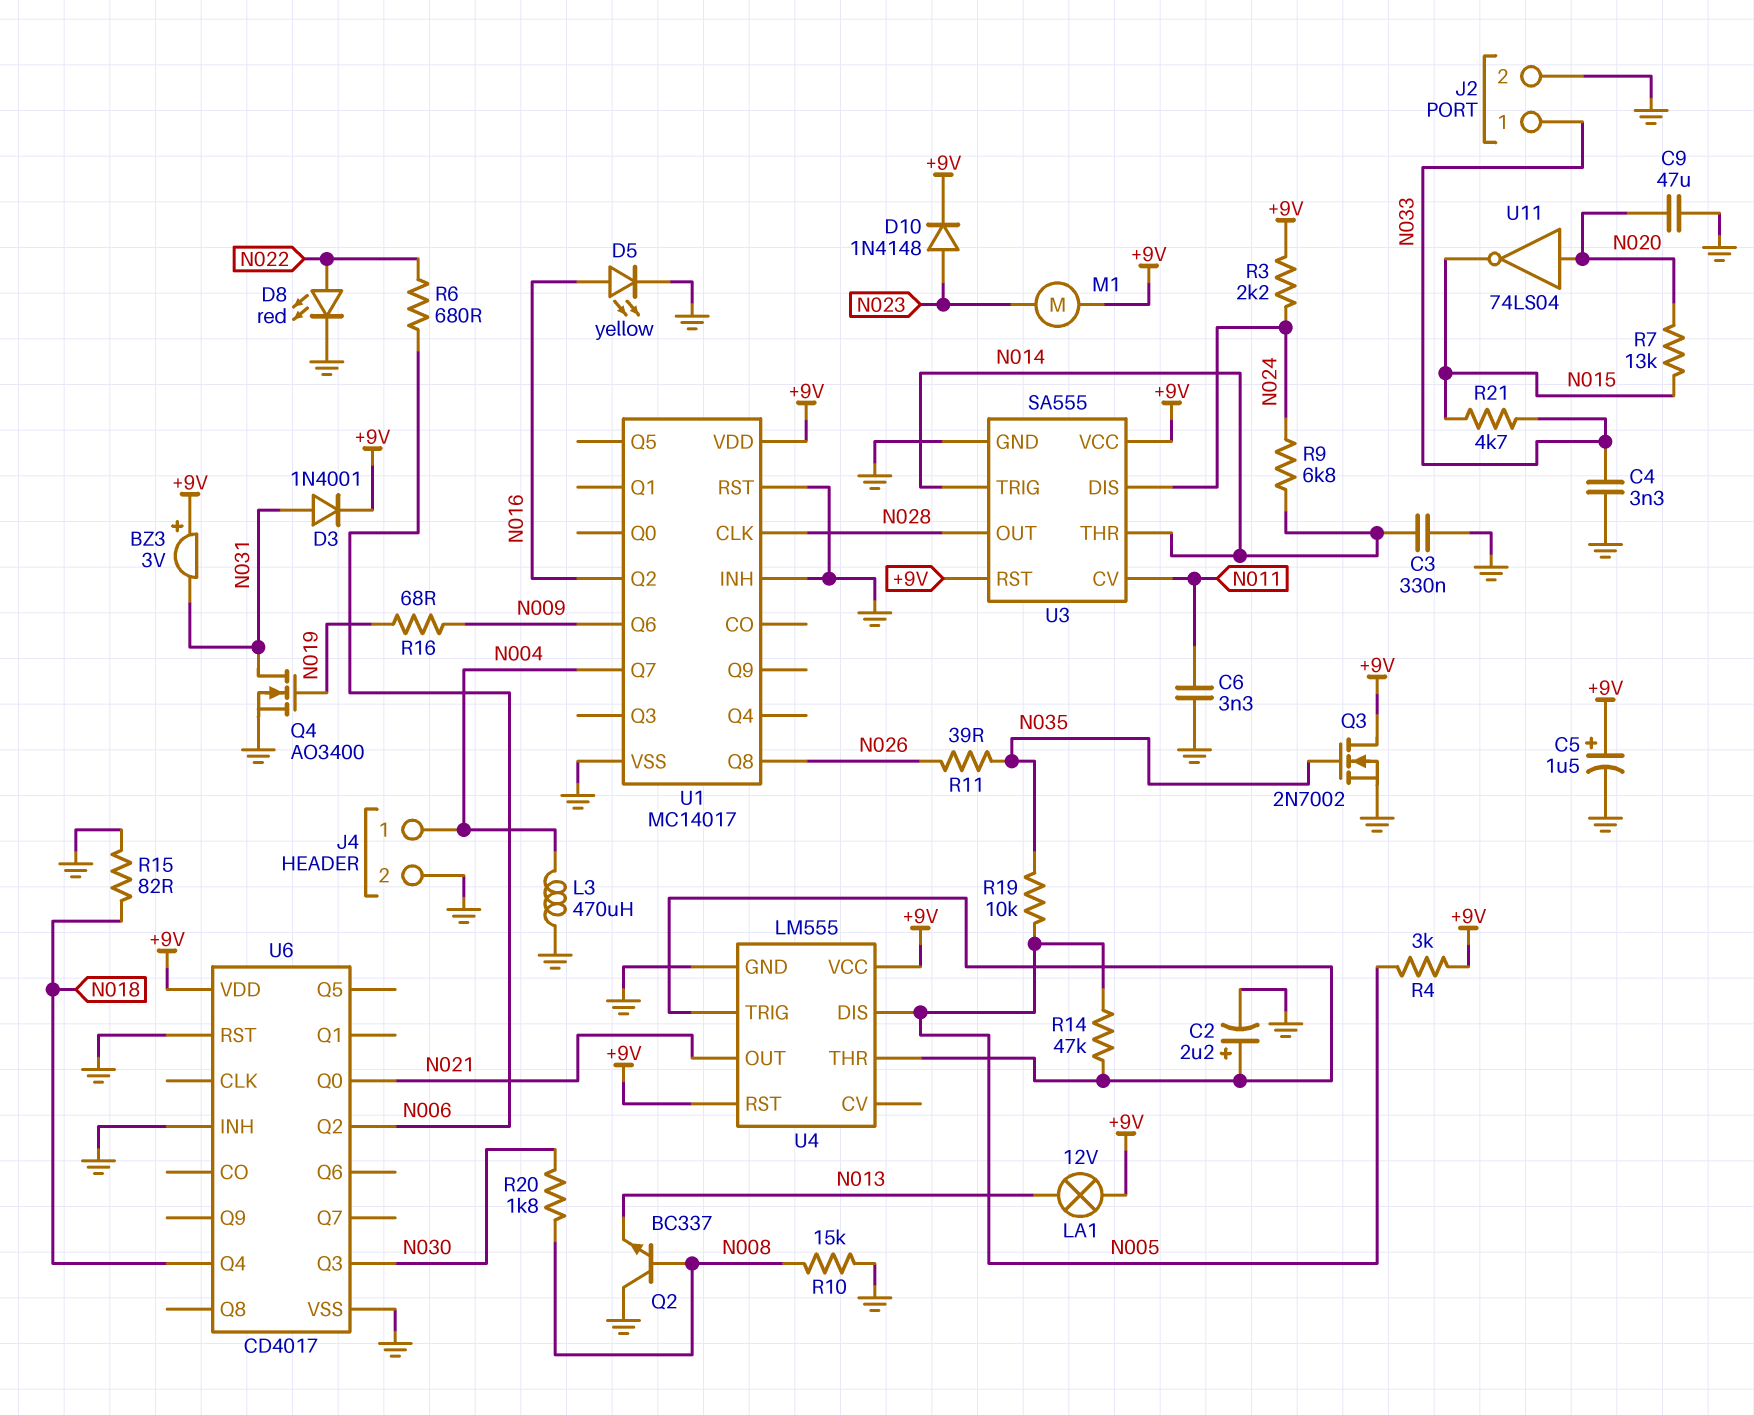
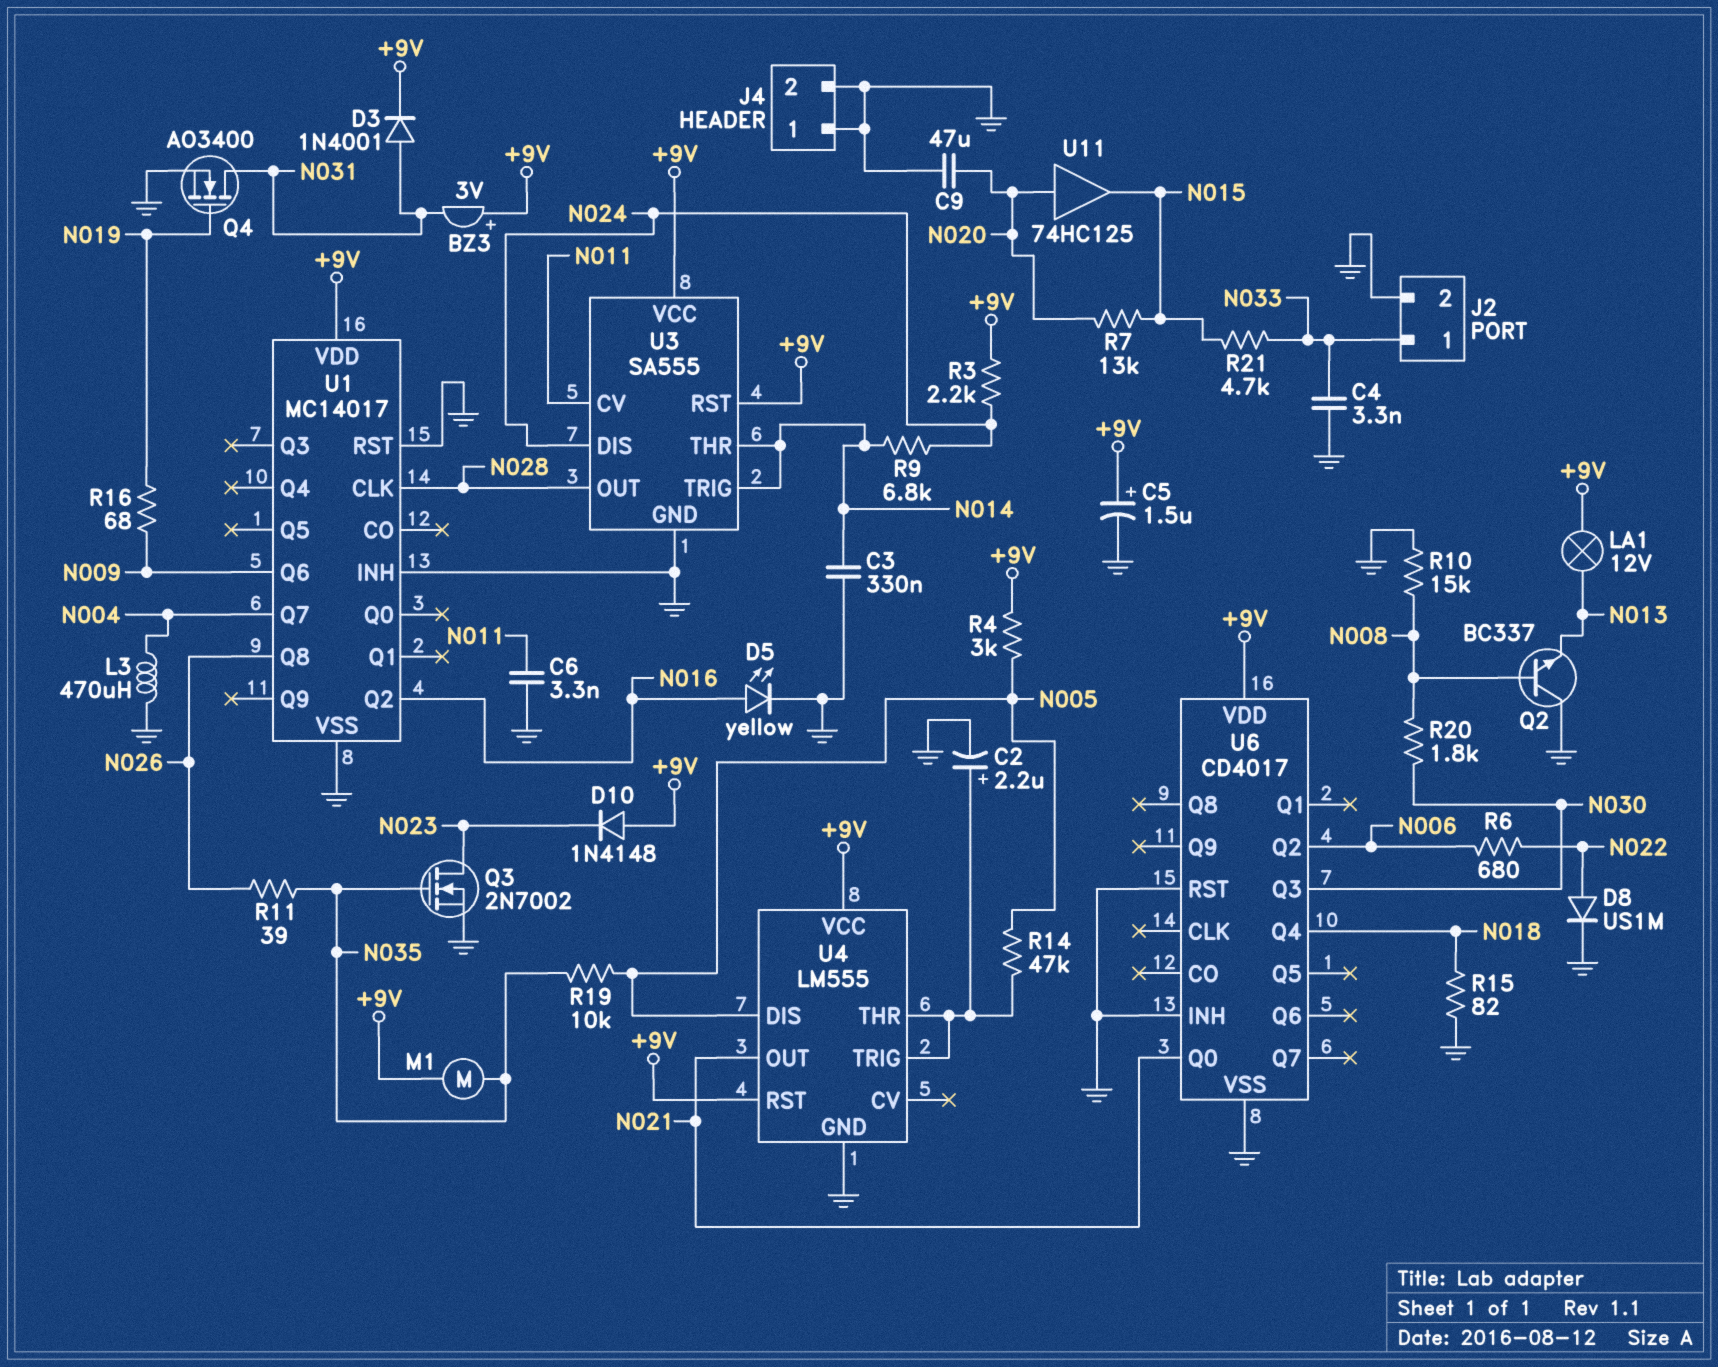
D8: LED red (A N022, K GND) -> diode US1M (A N022, K GND)
D10: diode 1N4148 (A N023, K +9V) -> diode 1N4148 (A +9V, K N023)
J4 pin 1: N004 -> GND
M1: motor (+9V, N023) -> motor (+9V, N035)
Q3: NMOS 2N7002 (G N035, D +9V, S GND) -> NMOS 2N7002 (G N035, D N023, S GND)
U11: NOT 74LS04 (in N020, out N015) -> buffer 74HC125 (in N020, out N015)

